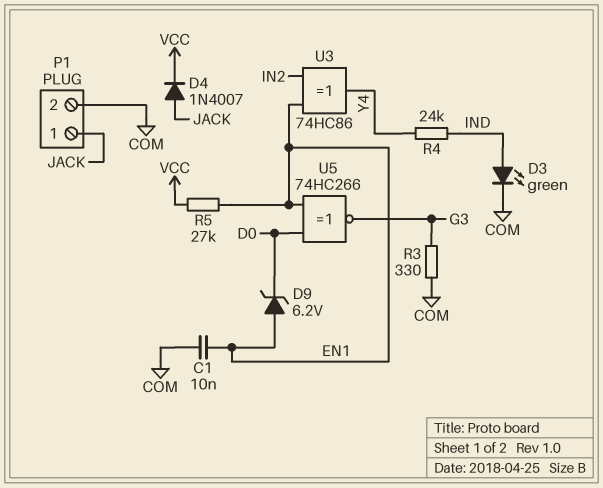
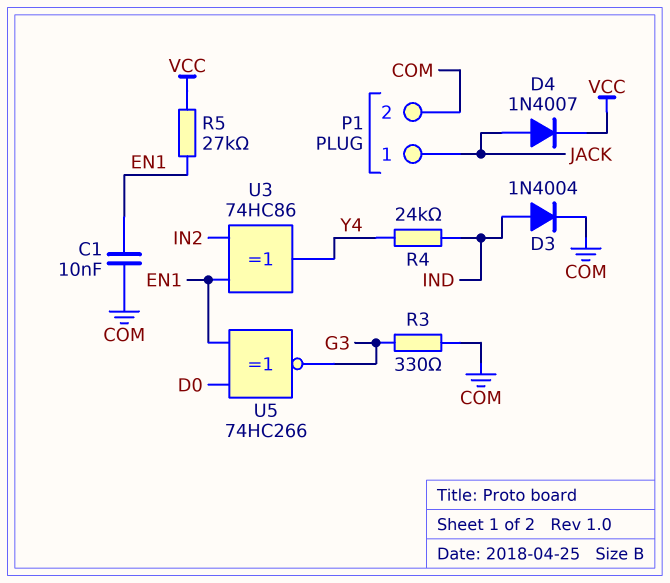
D3: LED green (A IND, K COM) -> diode 1N4004 (A IND, K COM)
D9: zener 6.2V (A EN1, K D0) -> none

